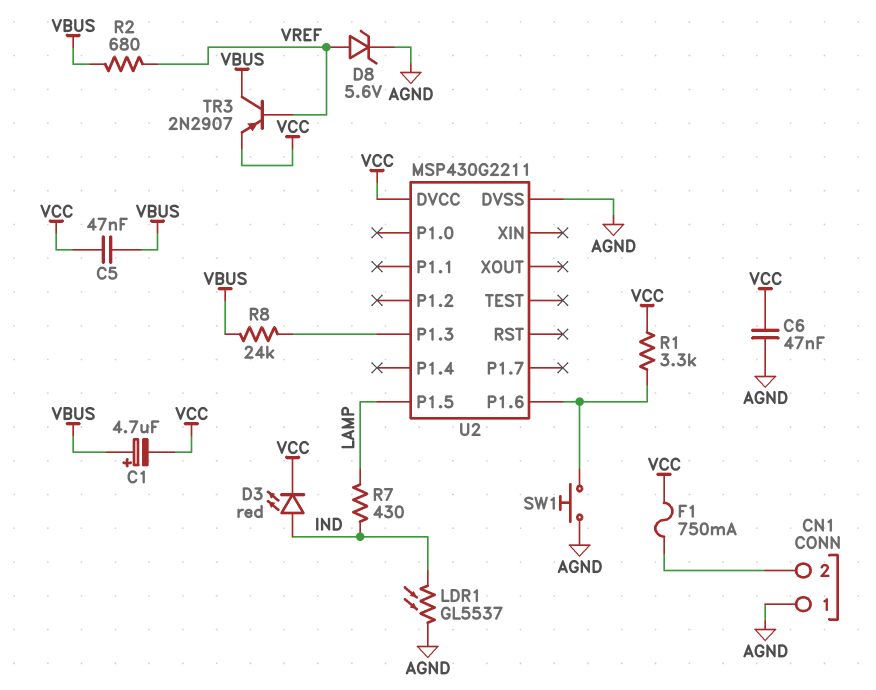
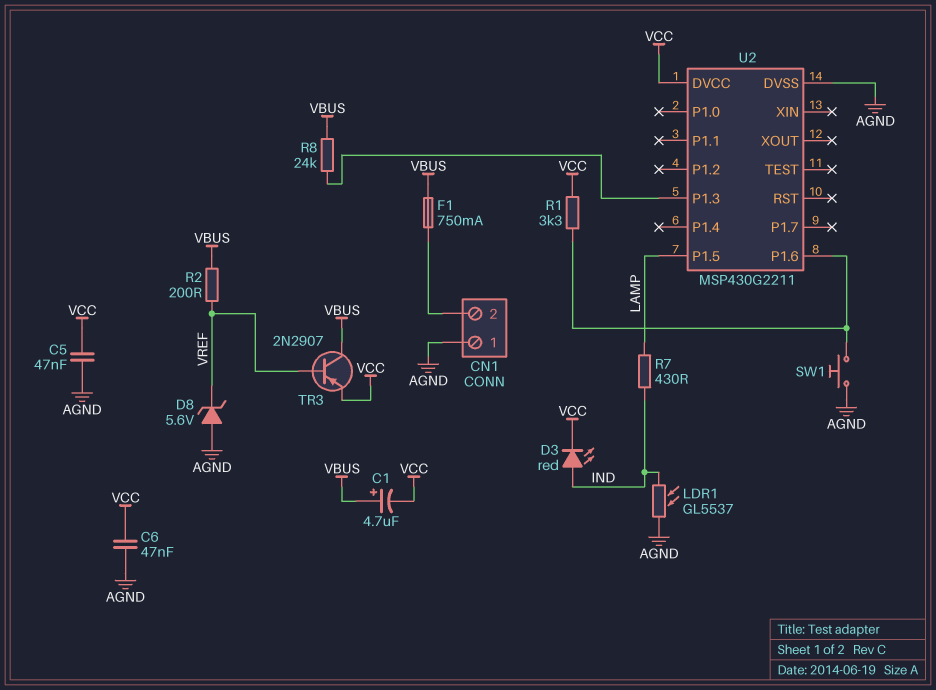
C5: 47nF (VBUS, VCC) -> 47nF (AGND, VCC)
D8: zener 5.6V (A VREF, K AGND) -> zener 5.6V (A AGND, K VREF)
F1: 750mA (CN1/2, VCC) -> 750mA (CN1/2, VBUS)
R2: 680 (VBUS, VREF) -> 200 (VBUS, VREF)

